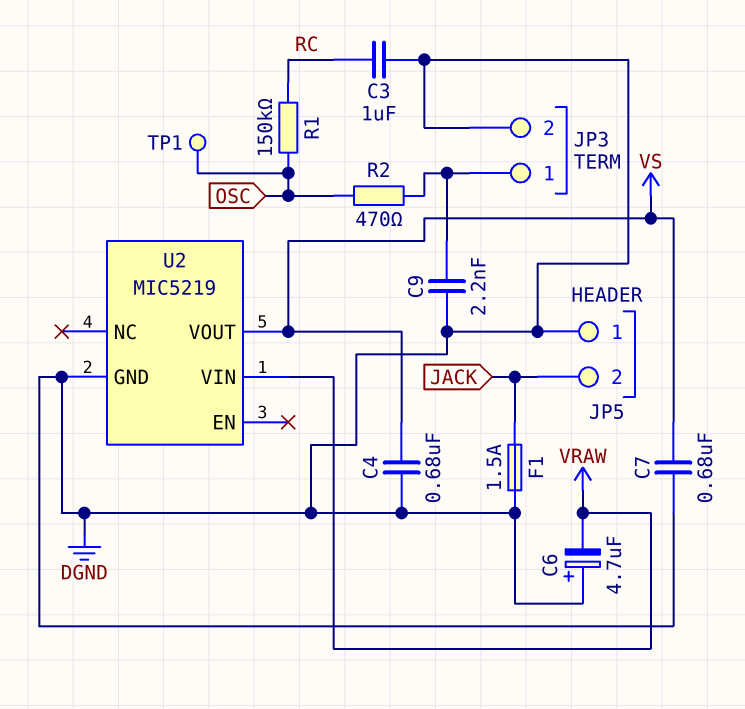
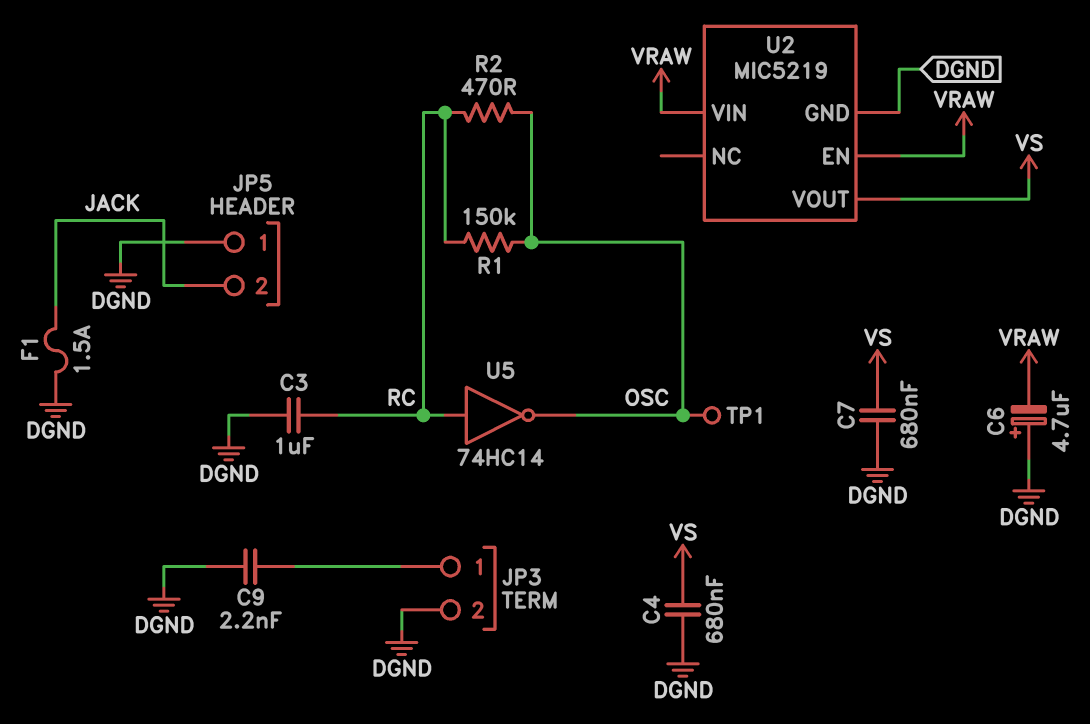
R2: 470 (JP3/1, OSC) -> 470 (OSC, RC)
U2 pin EN: none -> VRAW
U5: none -> NOT 74HC14 (in RC, out OSC)

